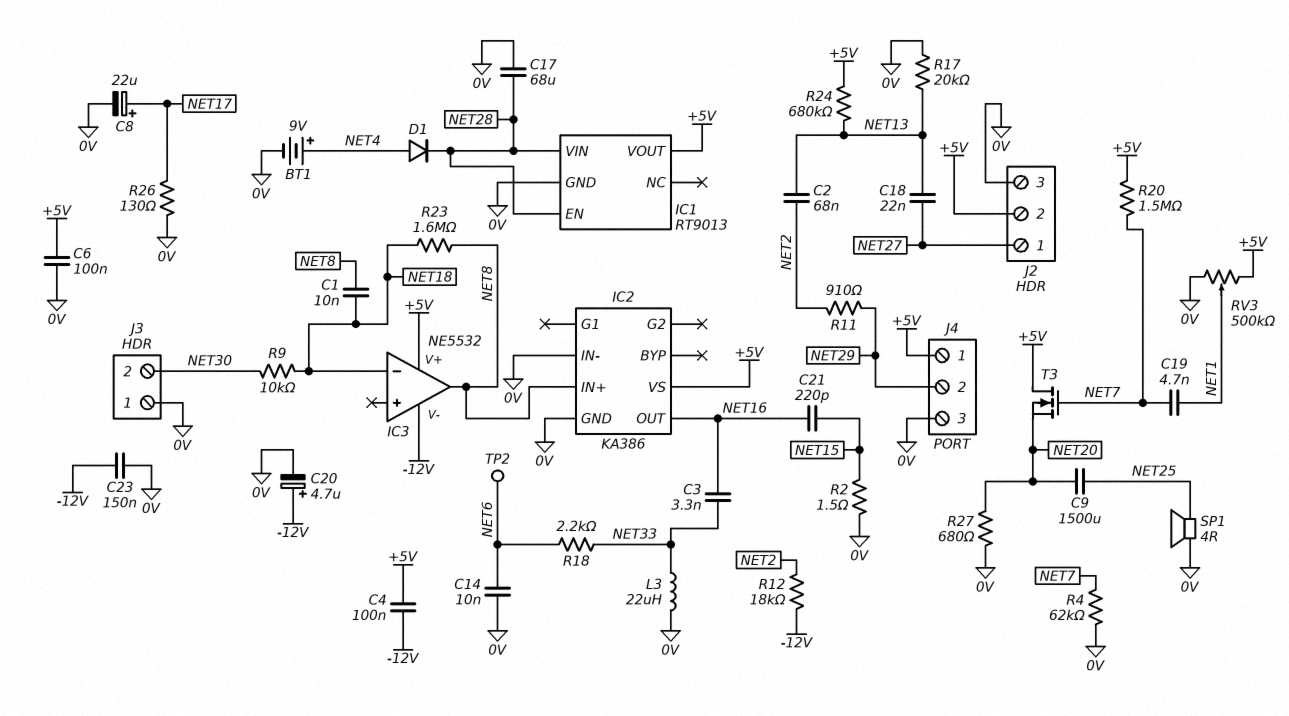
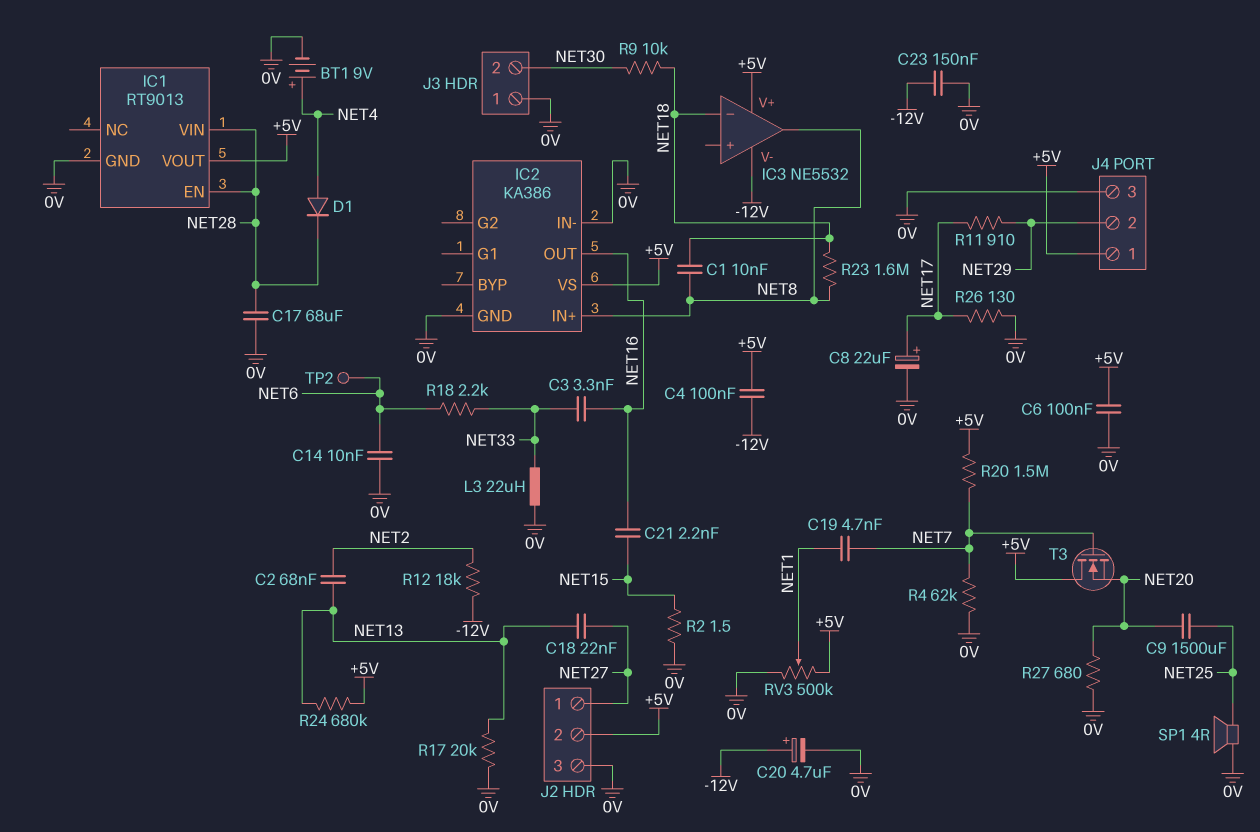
C21: 220pF (NET15, NET16) -> 2.2nF (NET15, NET16)
R11: 910 (NET2, NET29) -> 910 (NET17, NET29)

